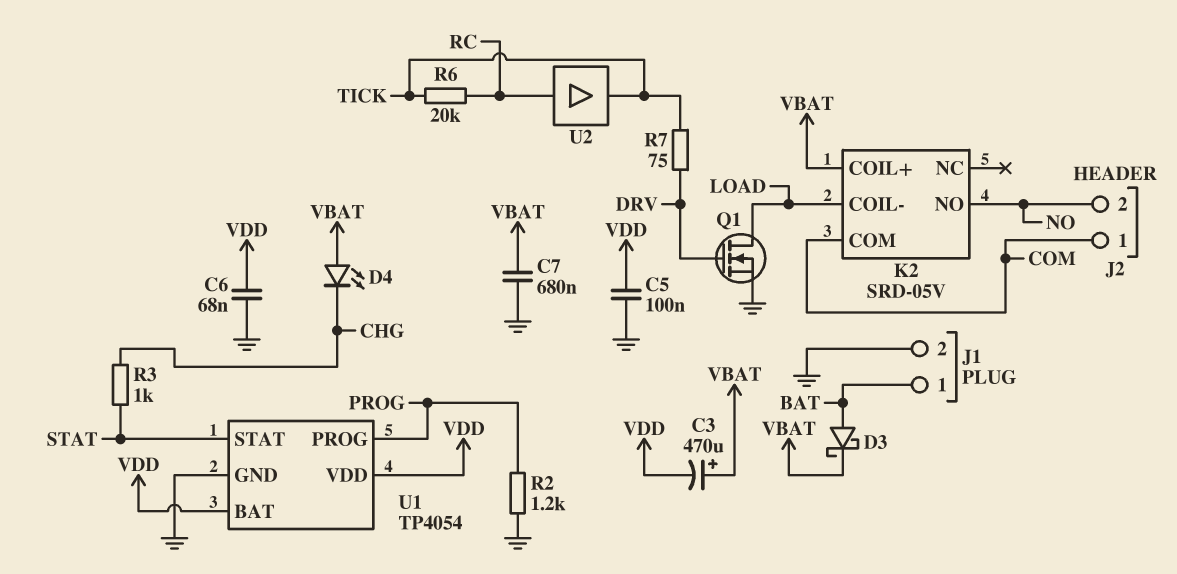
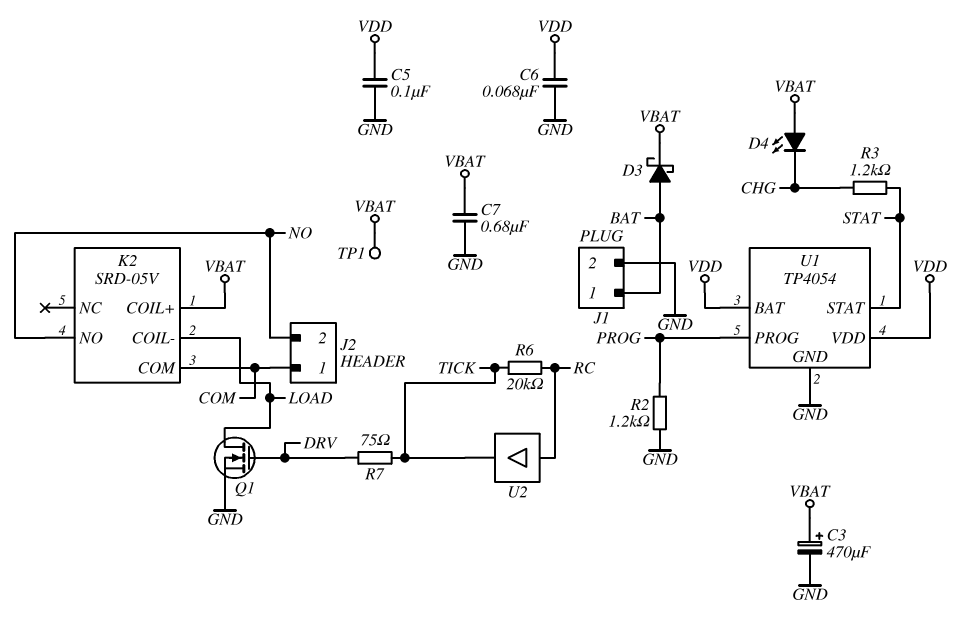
C3: 470uF (plus VBAT, minus VDD) -> 470uF (plus VBAT, minus GND)
R3: 1k (CHG, STAT) -> 1.2k (CHG, STAT)
TP1: none -> test point (VBAT)

